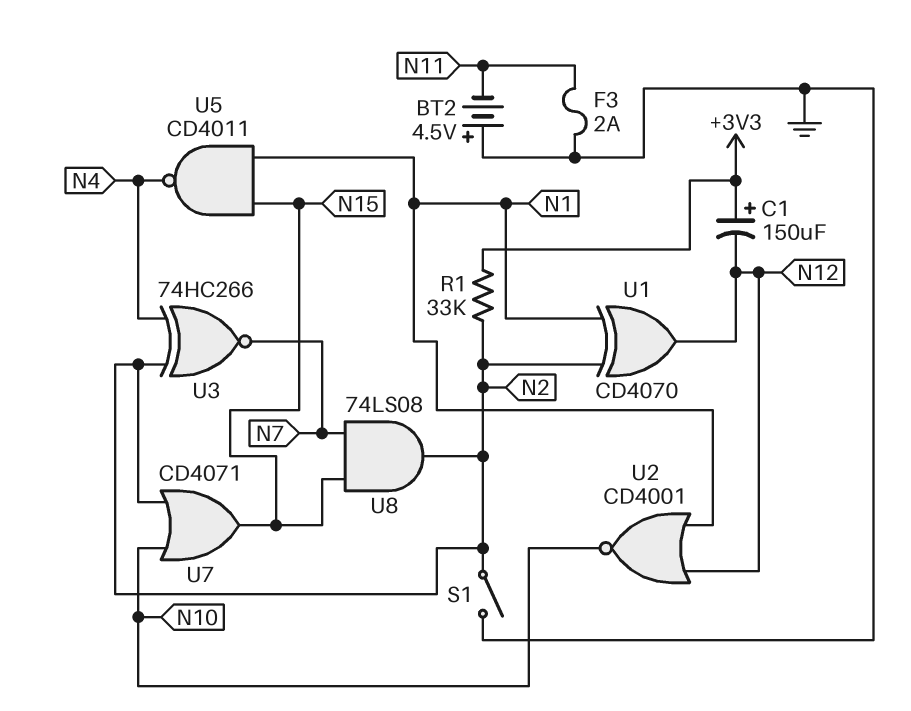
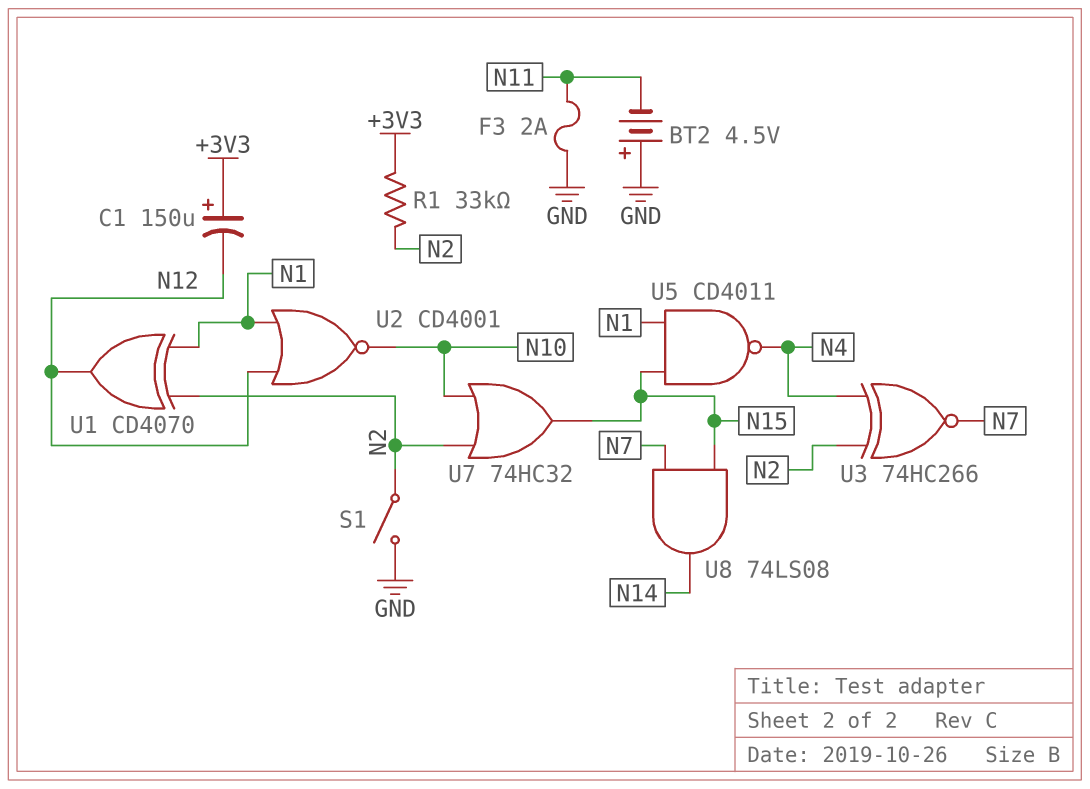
U7: OR CD4071 (in N2, in N10, out N15) -> OR 74HC32 (in N2, in N10, out N15)
U8: AND 74LS08 (in N7, in N15, out N2) -> AND 74LS08 (in N7, in N15, out N14)

